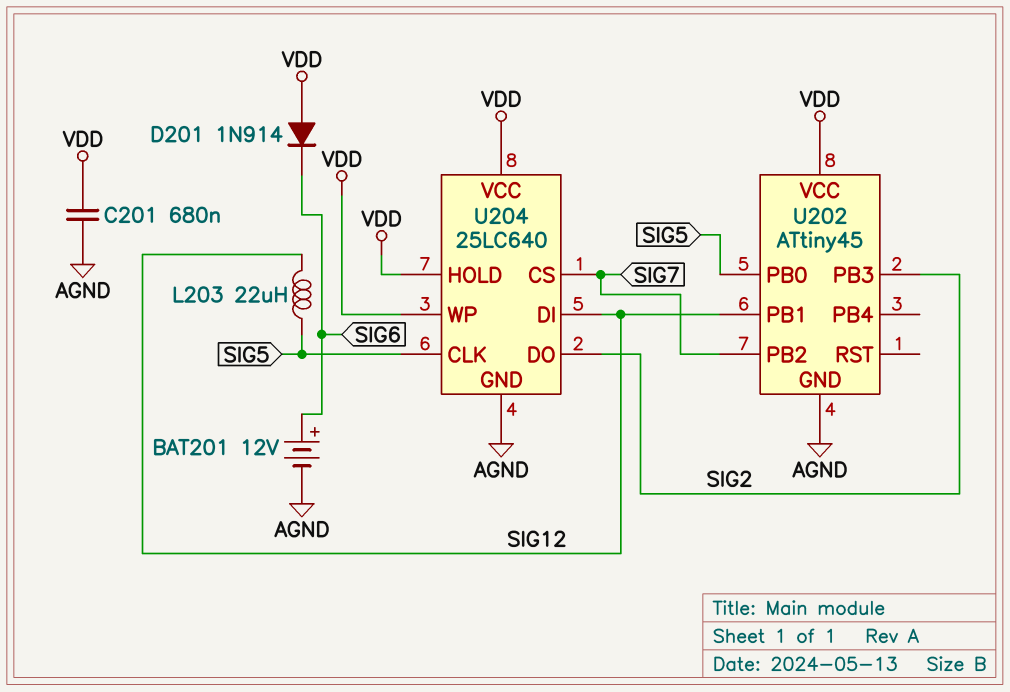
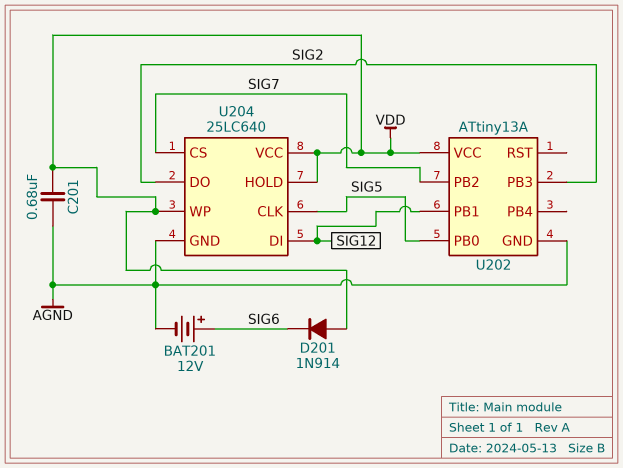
L203: 22uH (SIG5, SIG12) -> none
U202: ATtiny45 -> ATtiny13A

